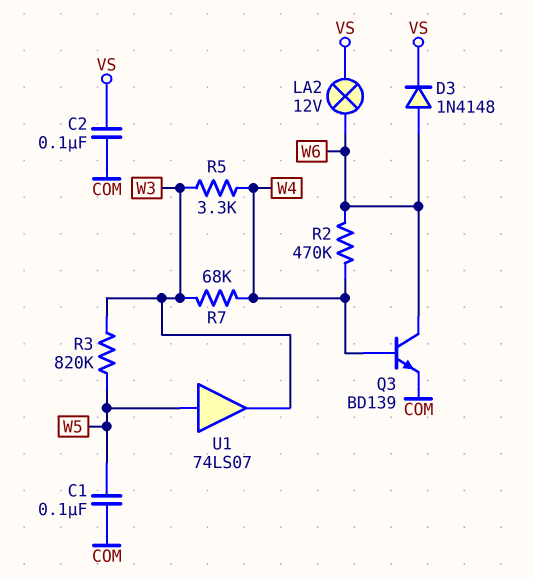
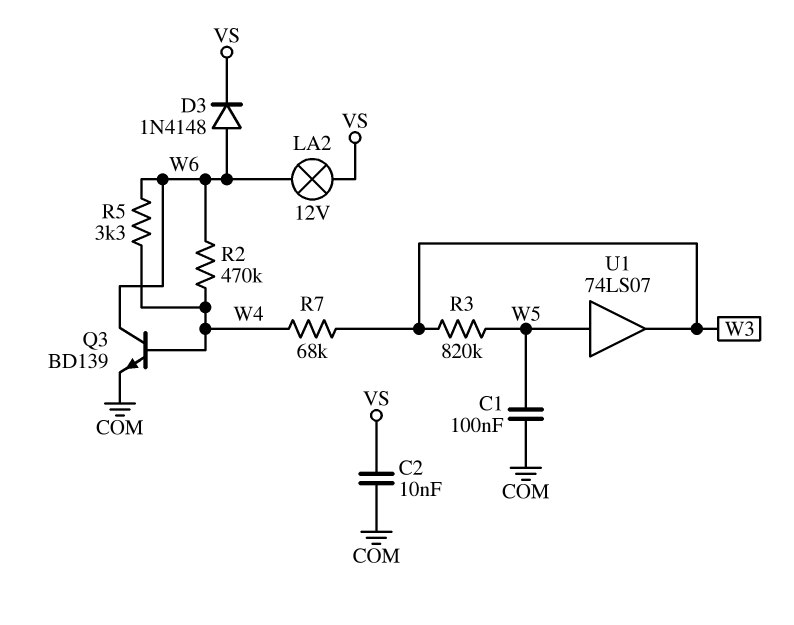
C2: 100nF (COM, VS) -> 10nF (COM, VS)
R5: 3.3k (W3, W4) -> 3.3k (W4, W6)

